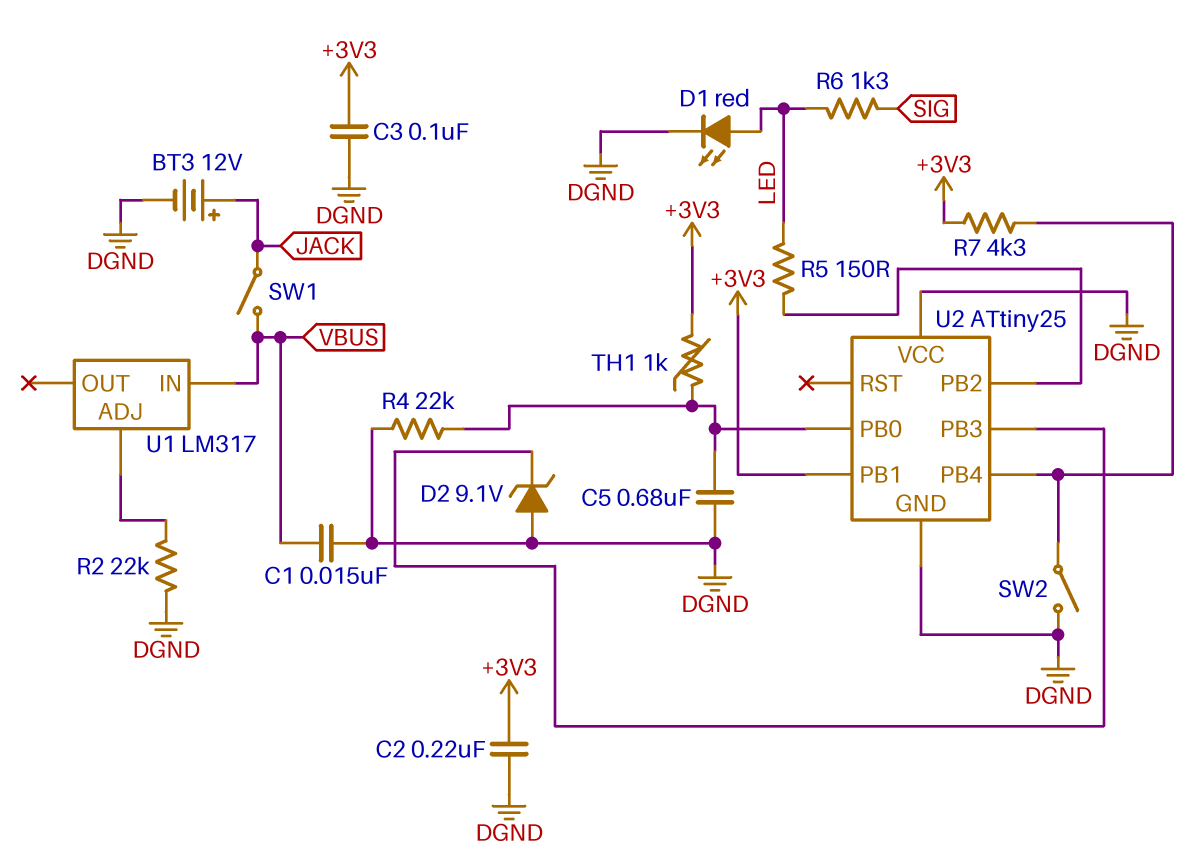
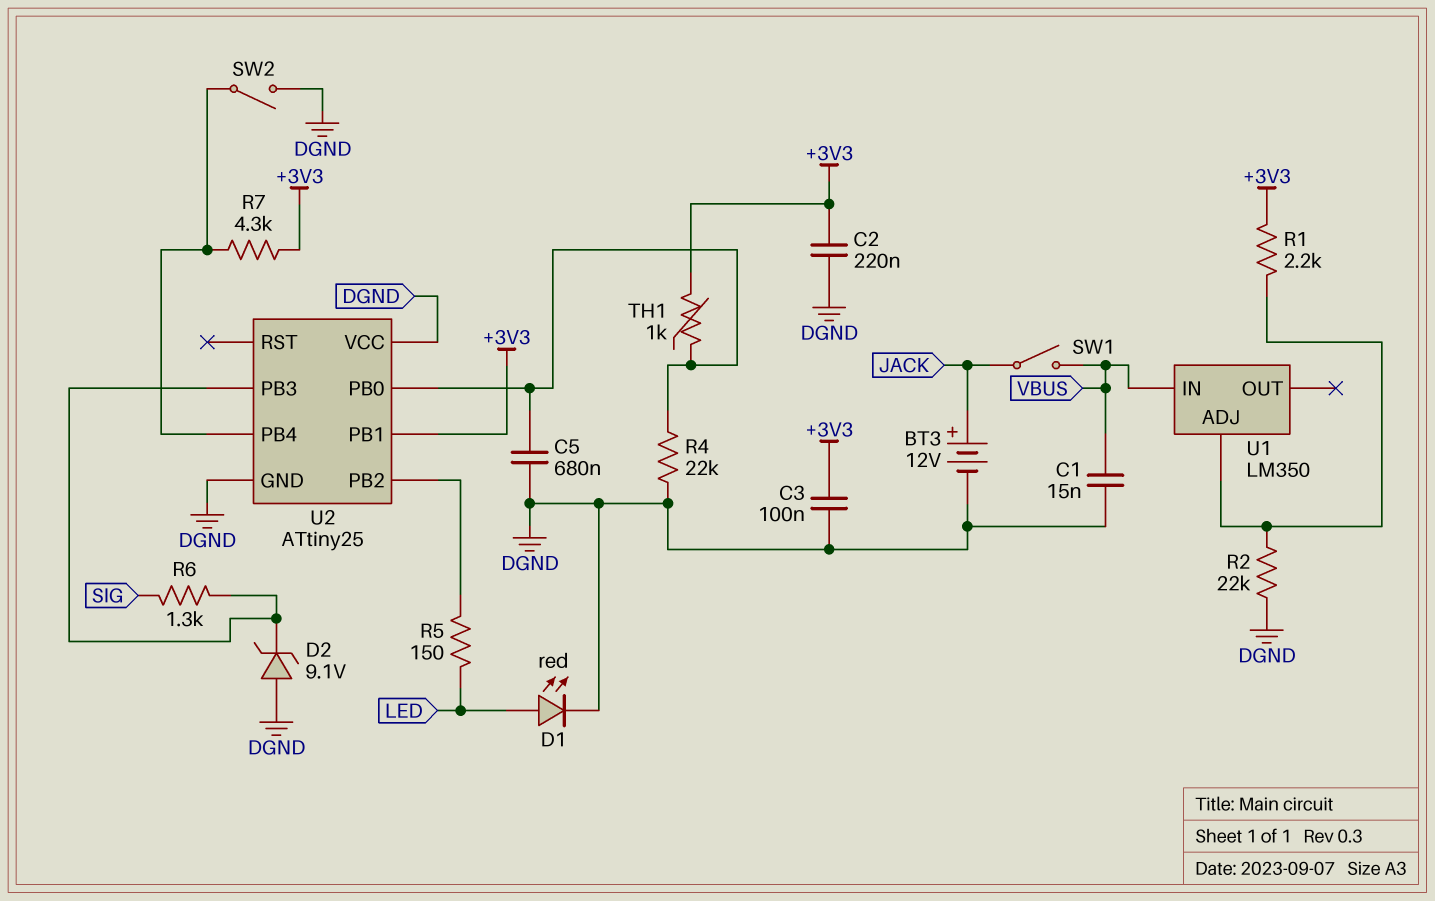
R1: none -> 2.2k (+3V3, U1/ADJ)
R6: 1.3k (LED, SIG) -> 1.3k (SIG, U2/PB3)
U1: LM317 -> LM350

